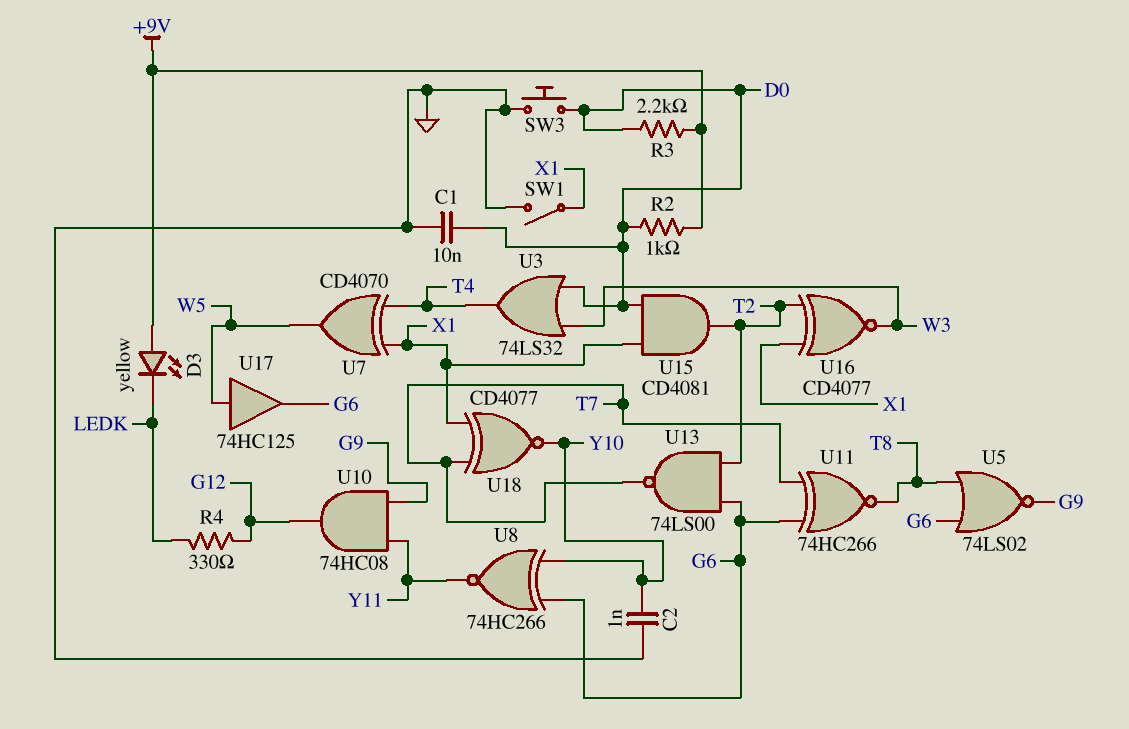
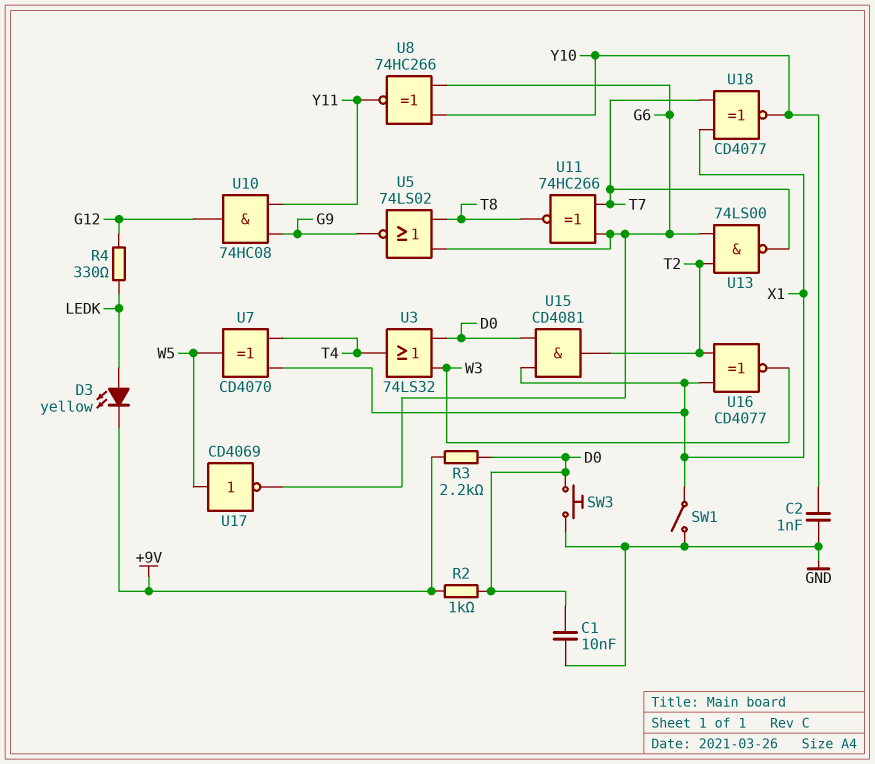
D3: LED yellow (A +9V, K LEDK) -> LED yellow (A LEDK, K +9V)
U17: buffer 74HC125 (in W5, out G6) -> NOT CD4069 (in W5, out G6)

